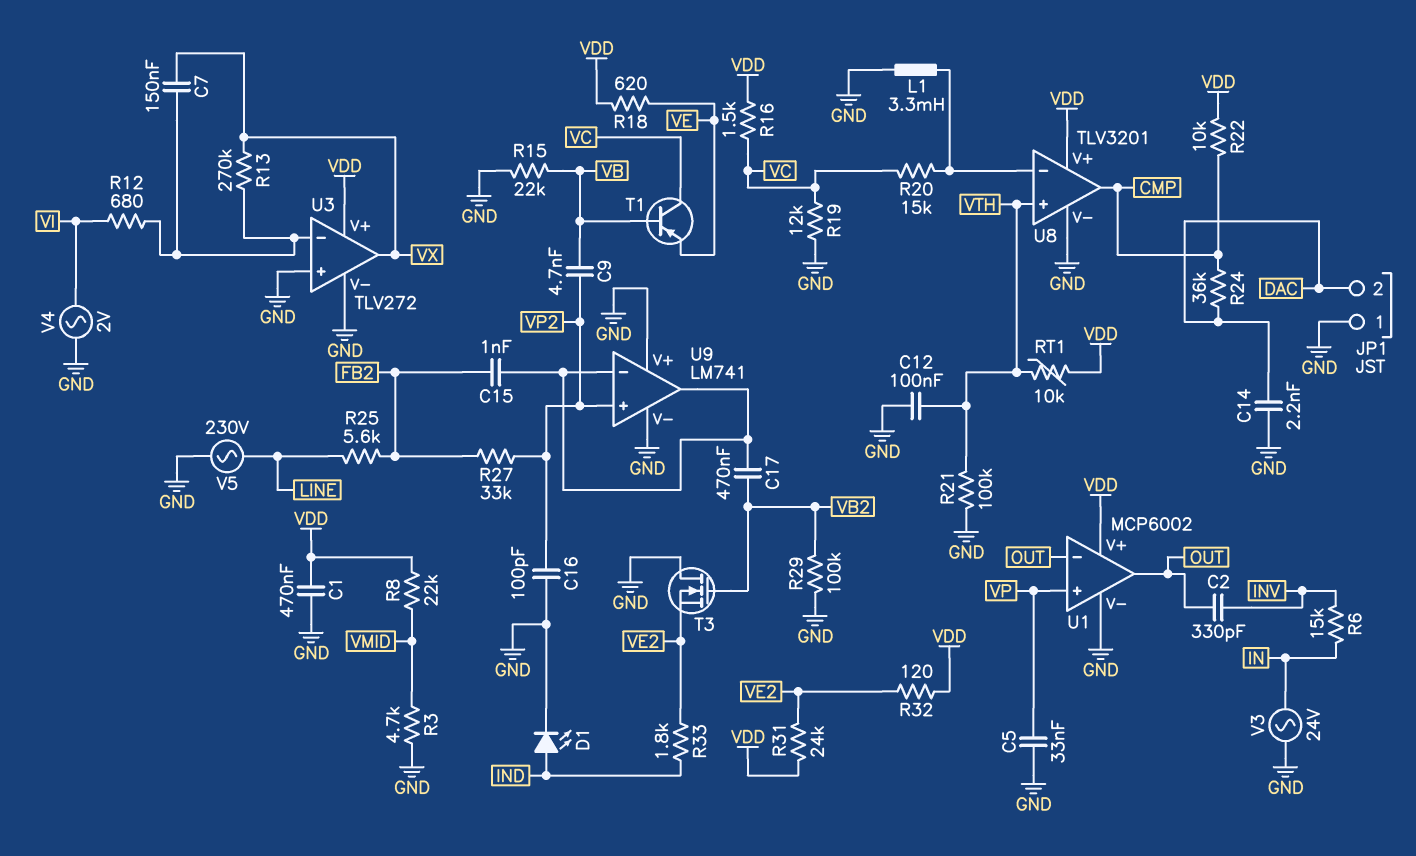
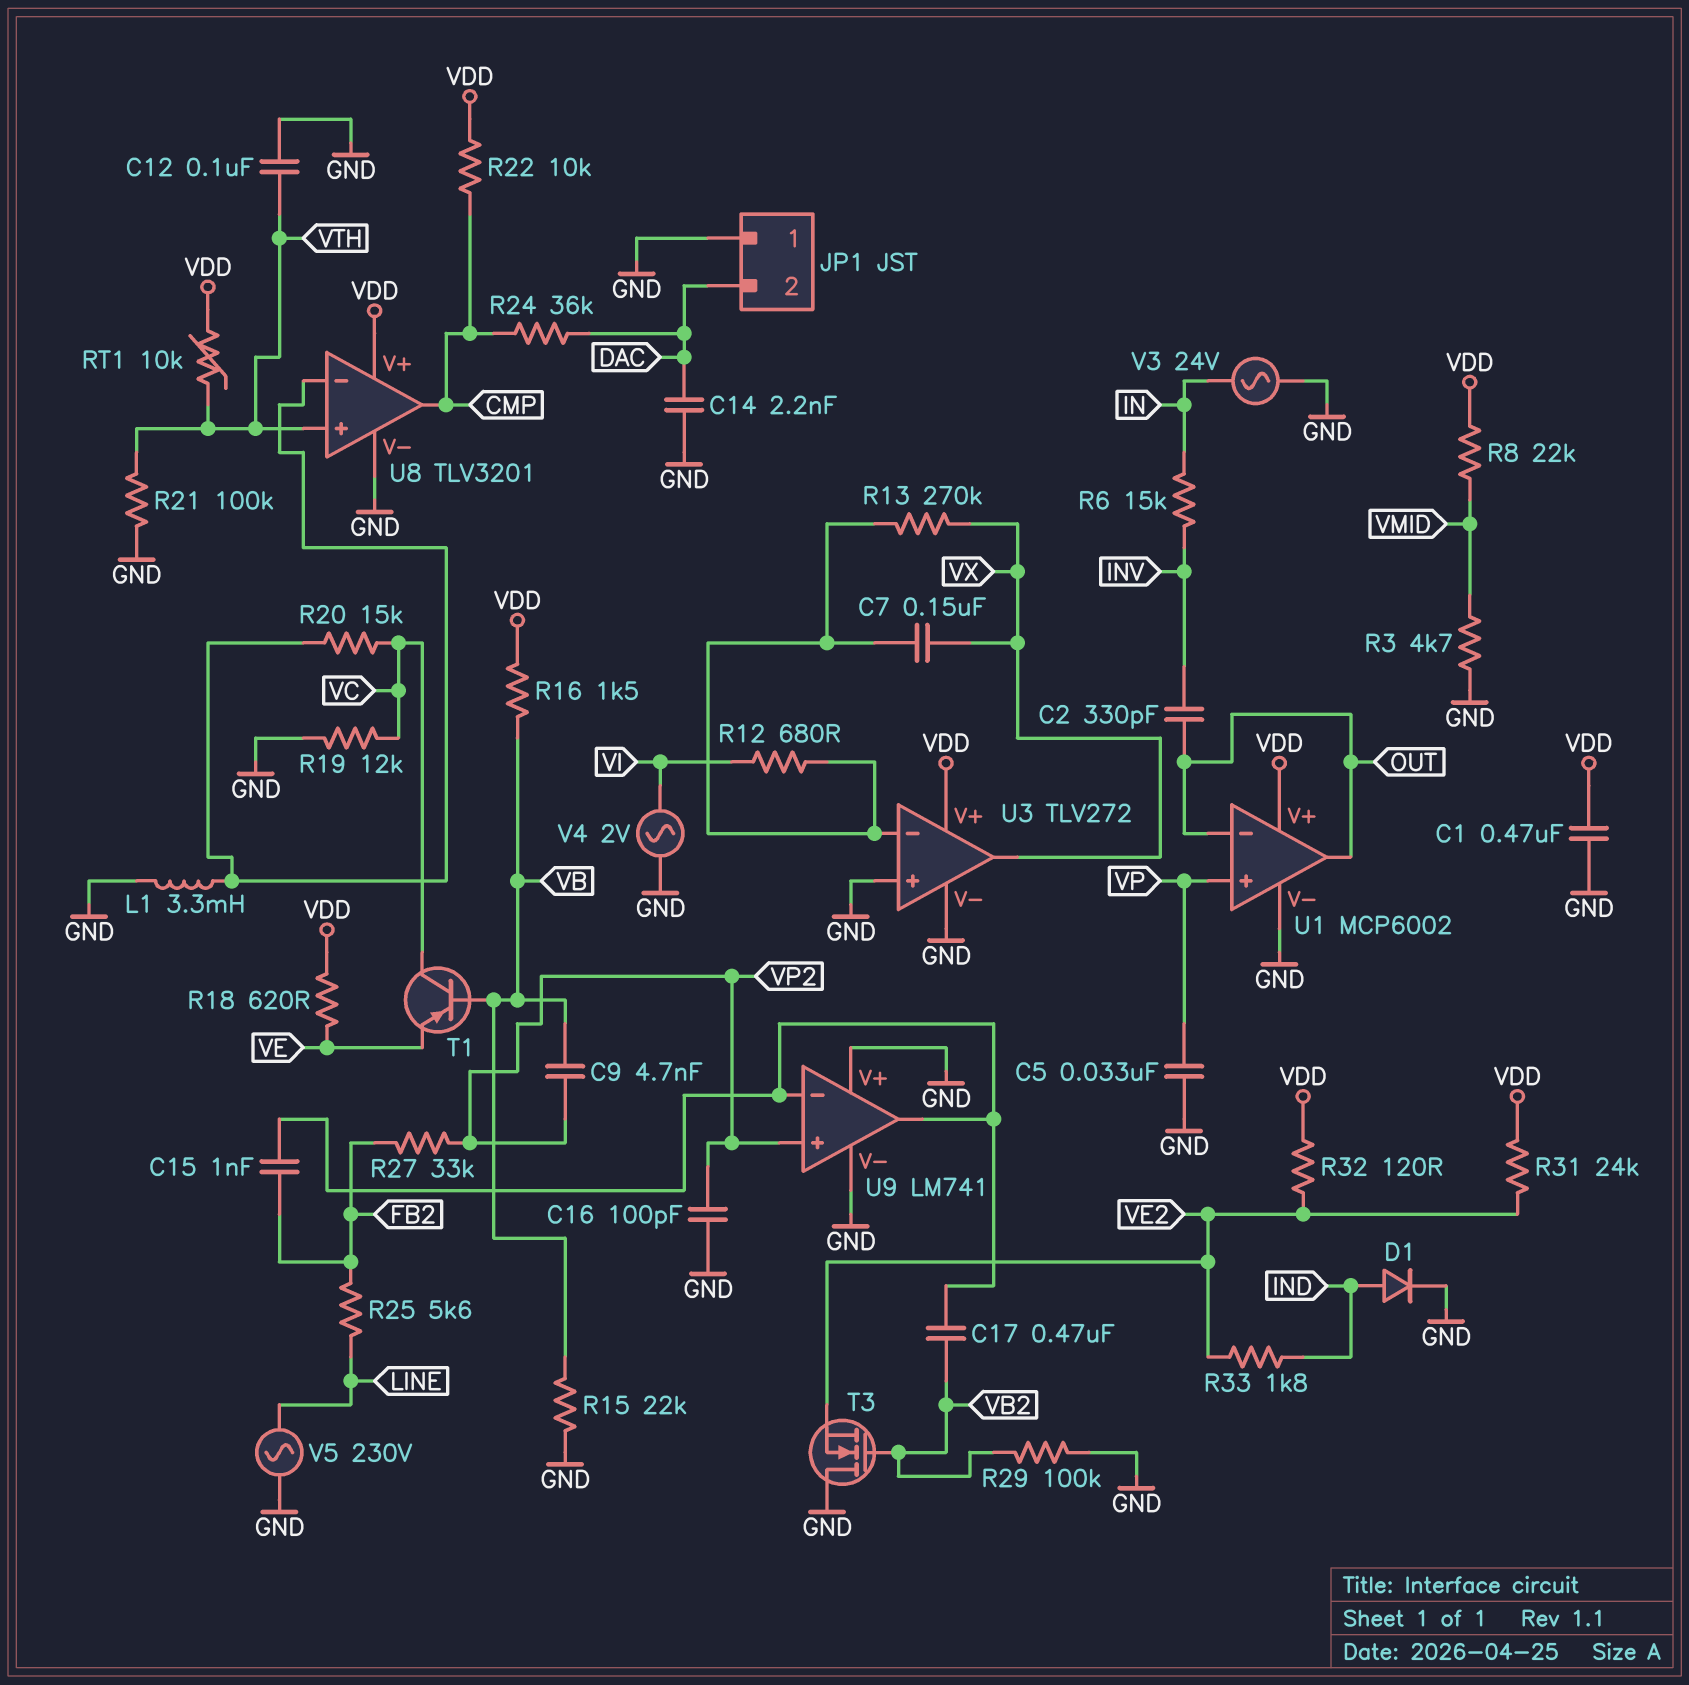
D1: LED (A IND, K GND) -> diode (A IND, K GND)
R16: 1.5k (VC, VDD) -> 1.5k (VB, VDD)

